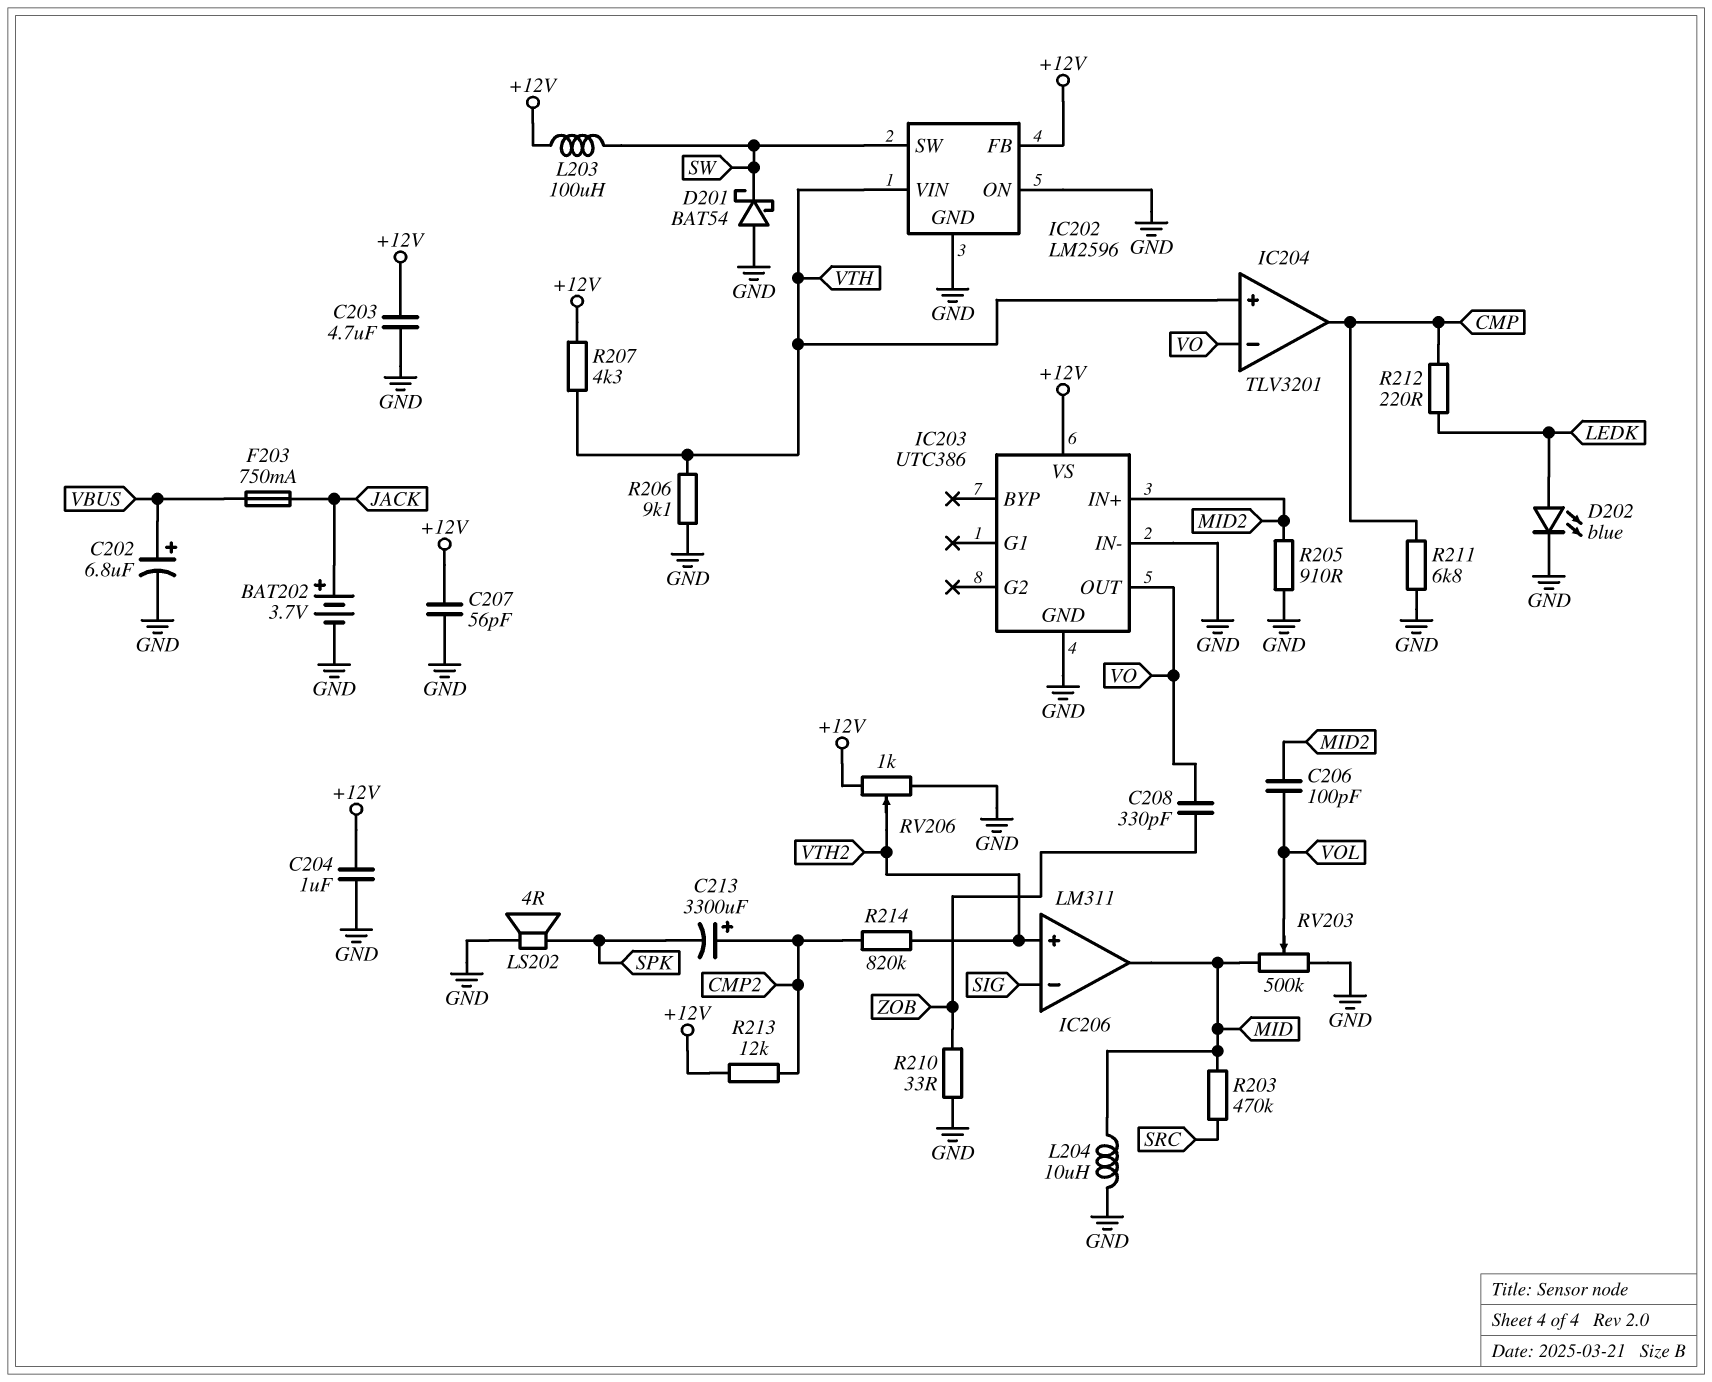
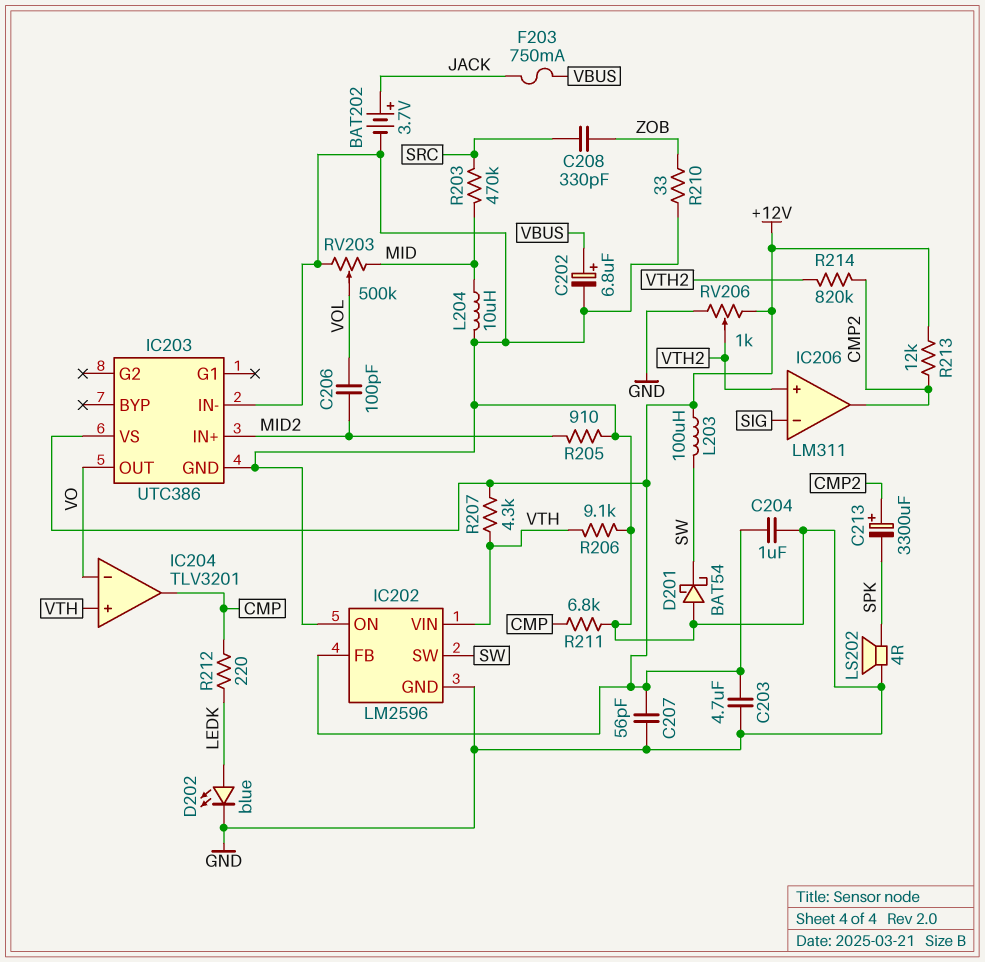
C208: 330pF (VO, ZOB) -> 330pF (SRC, ZOB)
IC206 pin out: MID -> CMP2

